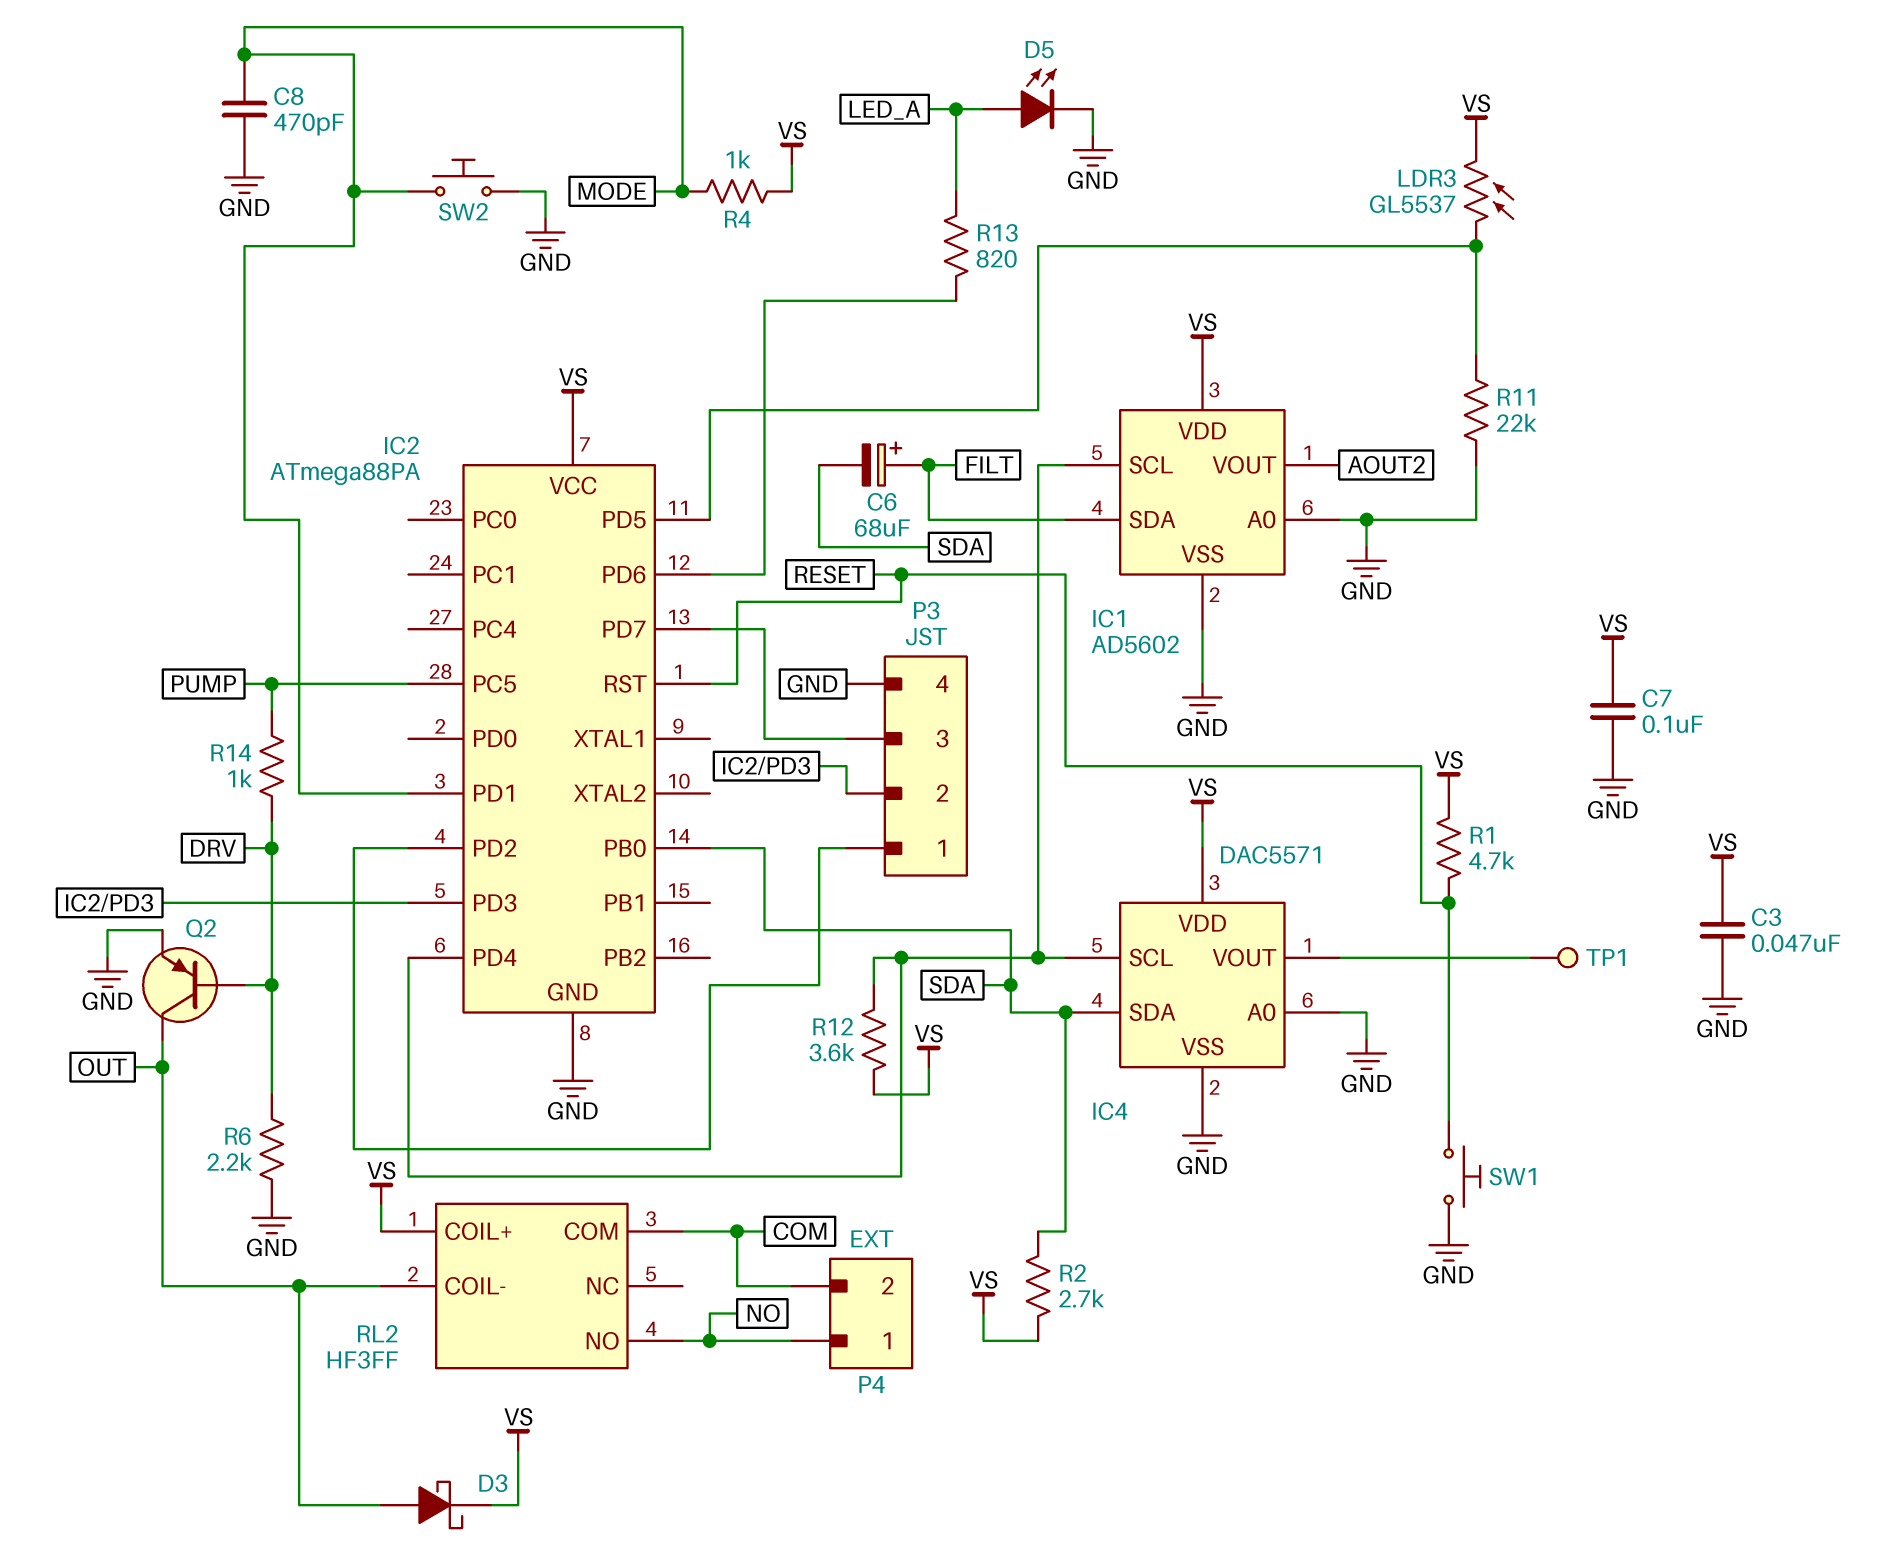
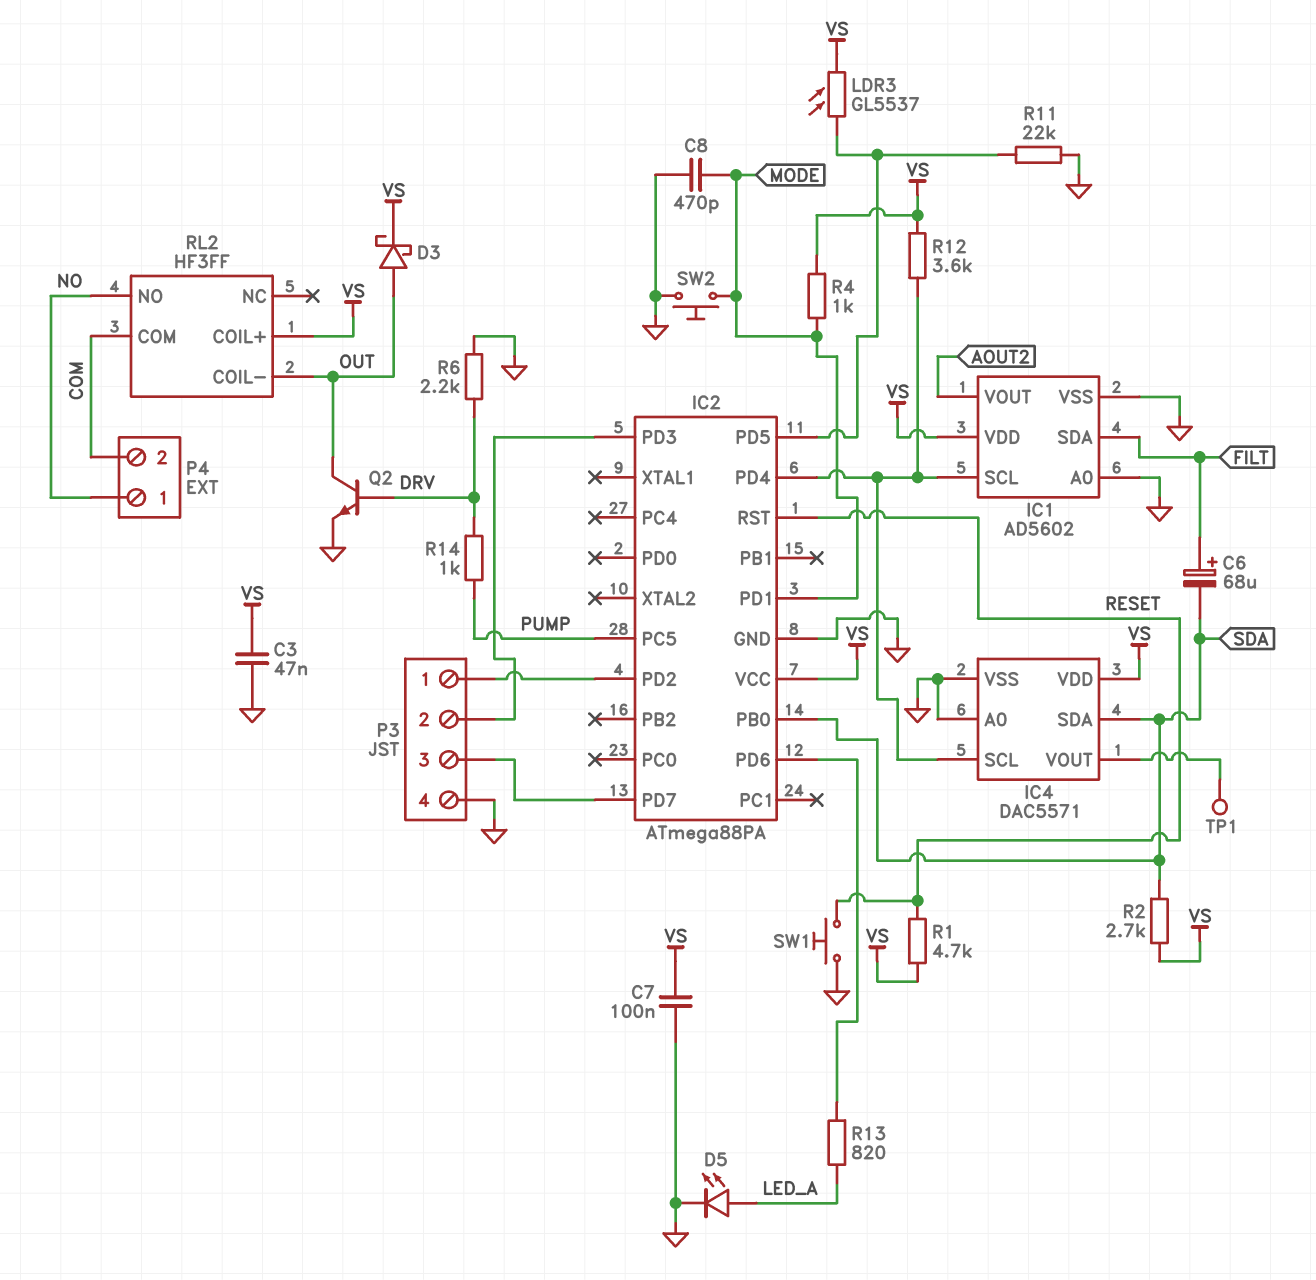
Q2: PNP (B DRV, C OUT, E GND) -> NPN (B DRV, C OUT, E GND)

